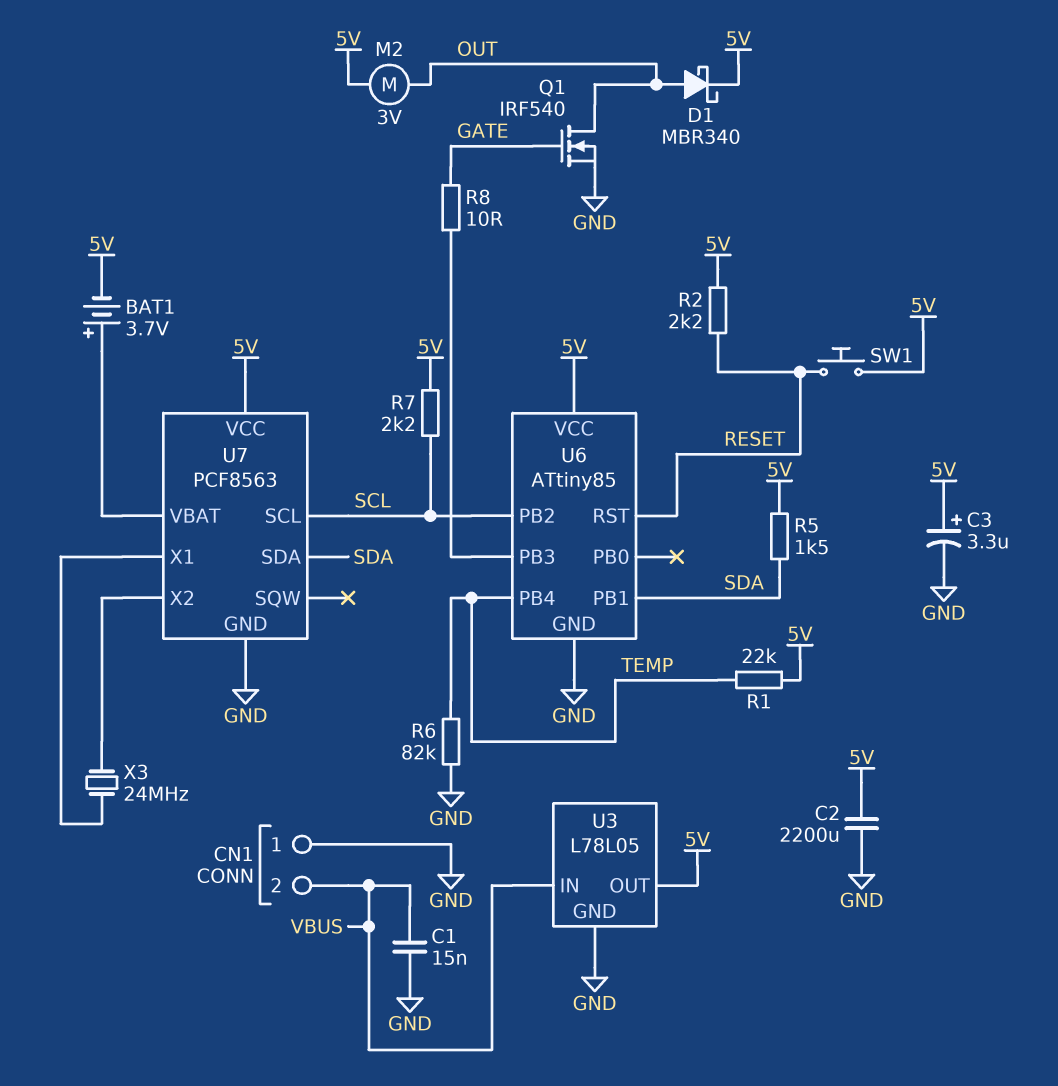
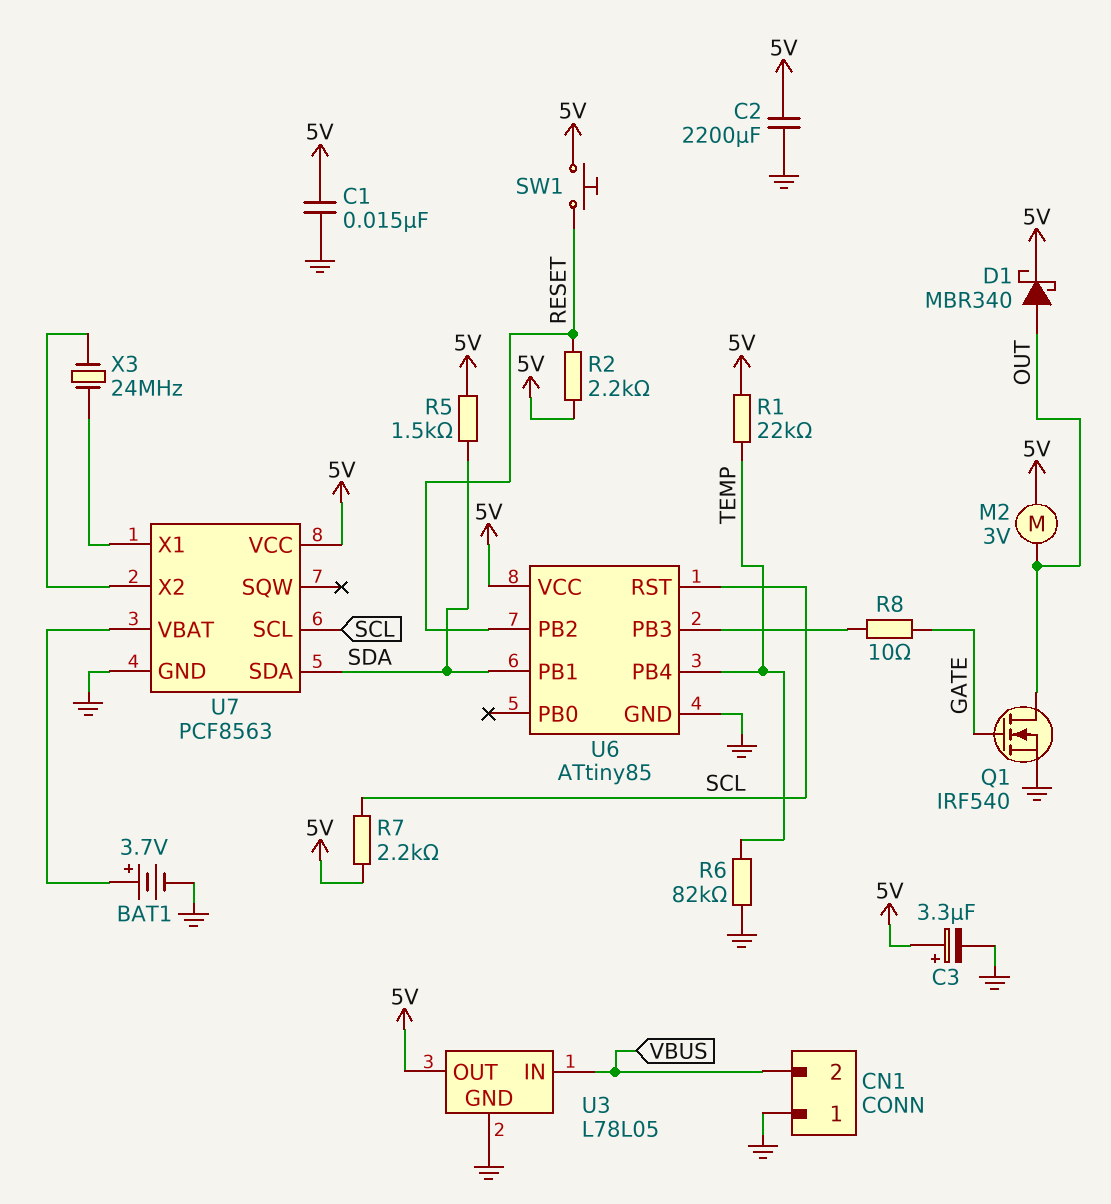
BAT1: 3.7V (plus U7/VBAT, minus 5V) -> 3.7V (plus U7/VBAT, minus GND)
C1: 15nF (GND, VBUS) -> 15nF (5V, GND)
U6 pin PB2: SCL -> RESET
U6 pin RST: RESET -> SCL

